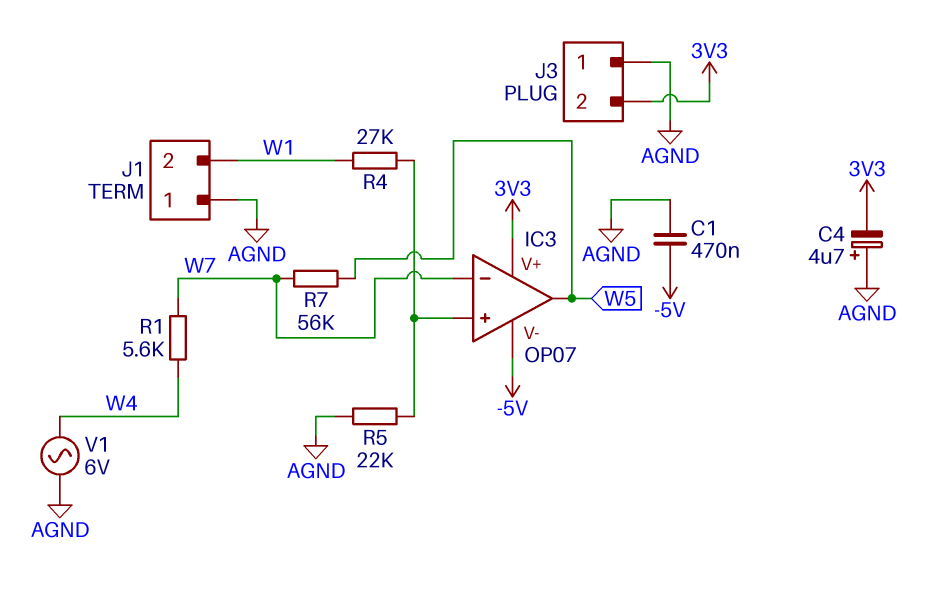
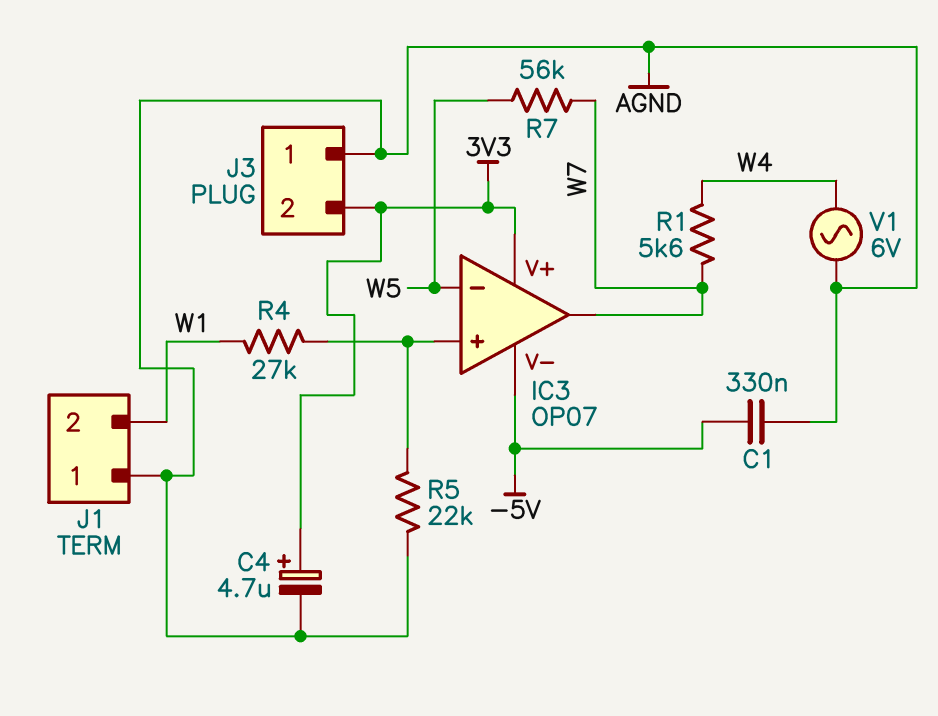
C1: 470nF (-5V, AGND) -> 330nF (-5V, AGND)
C4: 4.7uF (plus AGND, minus 3V3) -> 4.7uF (plus 3V3, minus AGND)
IC3 pin in-: W7 -> W5
IC3 pin out: W5 -> W7

